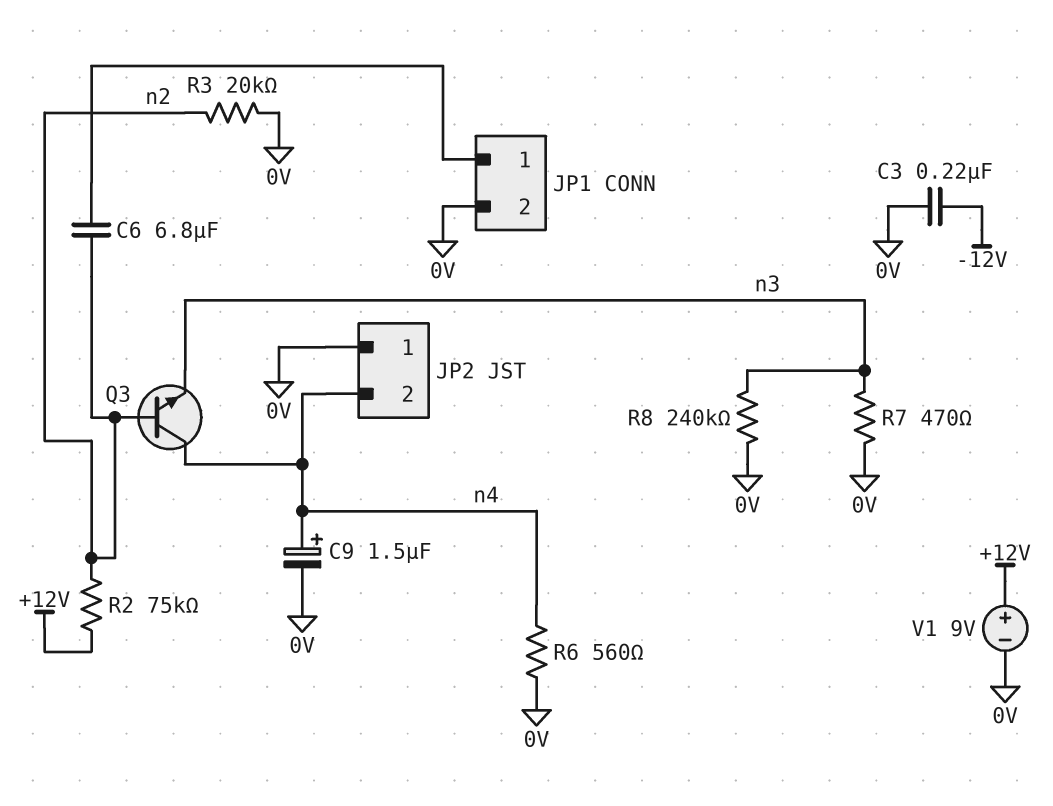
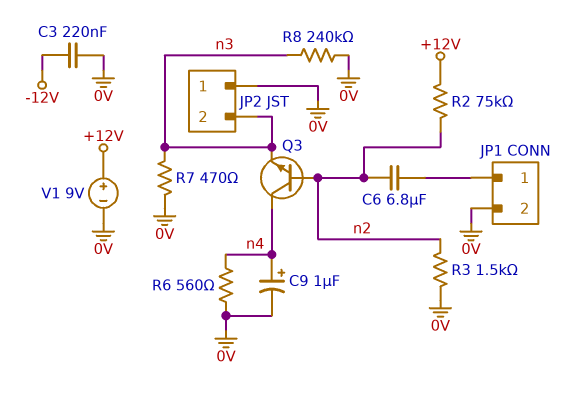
C9: 1.5uF (plus n4, minus 0V) -> 1uF (plus n4, minus 0V)
JP2 pin 2: n4 -> n3
R3: 20k (0V, n2) -> 1.5k (0V, n2)

